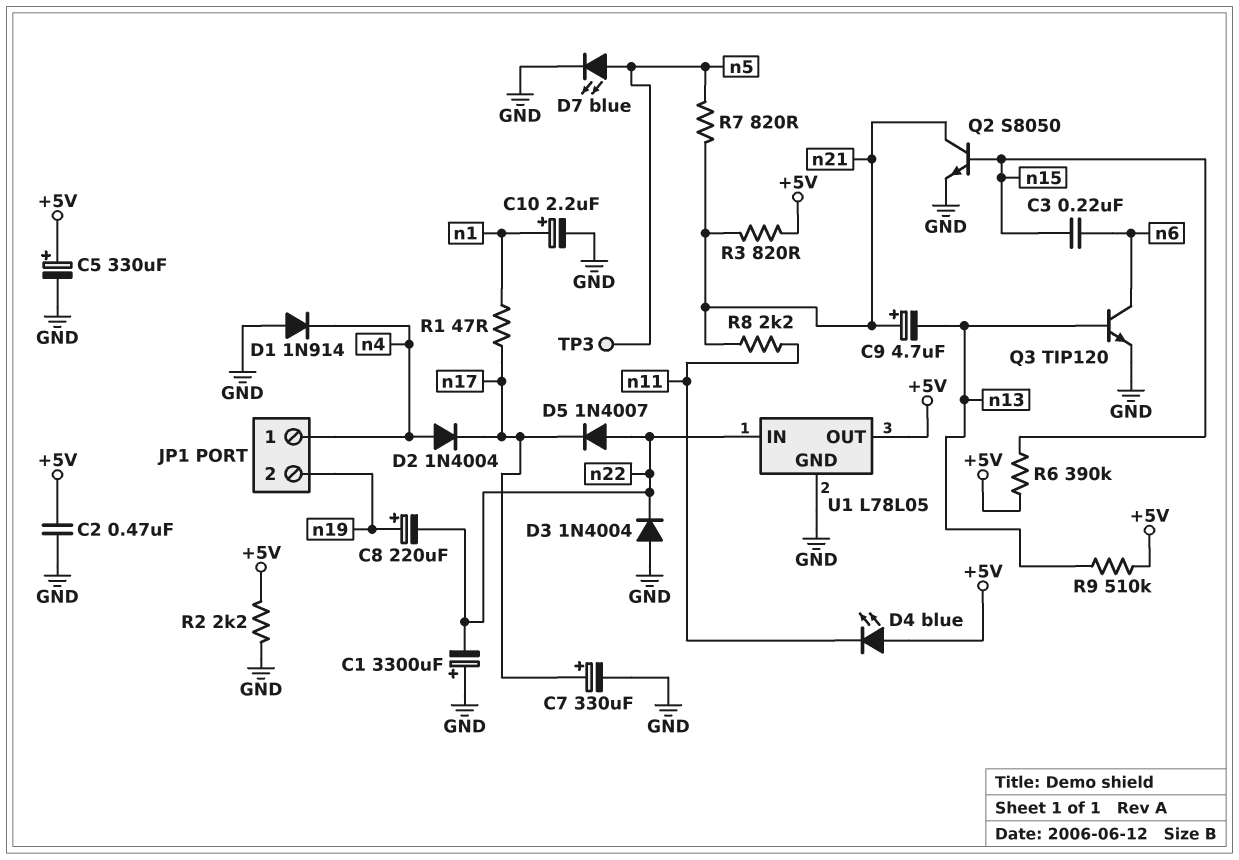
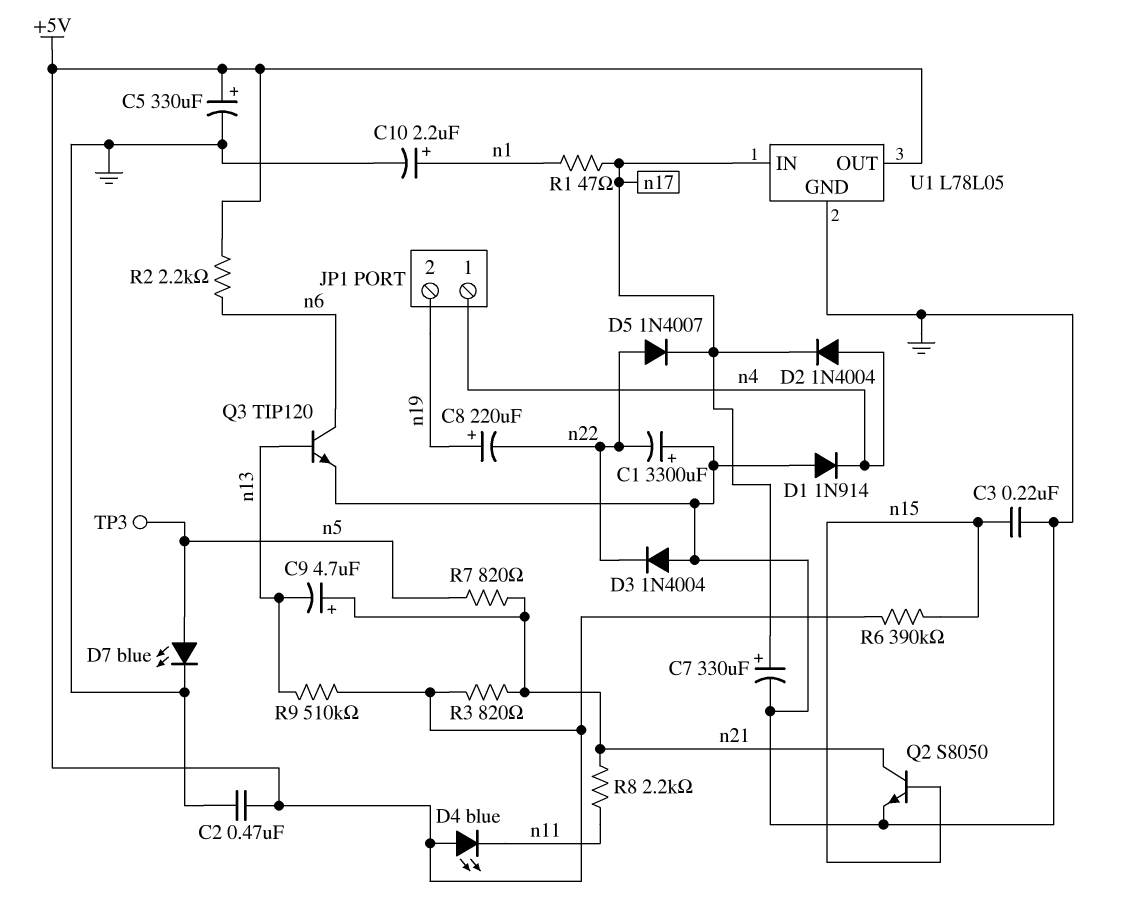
C3: 220nF (n6, n15) -> 220nF (GND, n15)
R2: 2.2k (+5V, GND) -> 2.2k (+5V, n6)
U1 pin IN: n22 -> n17

